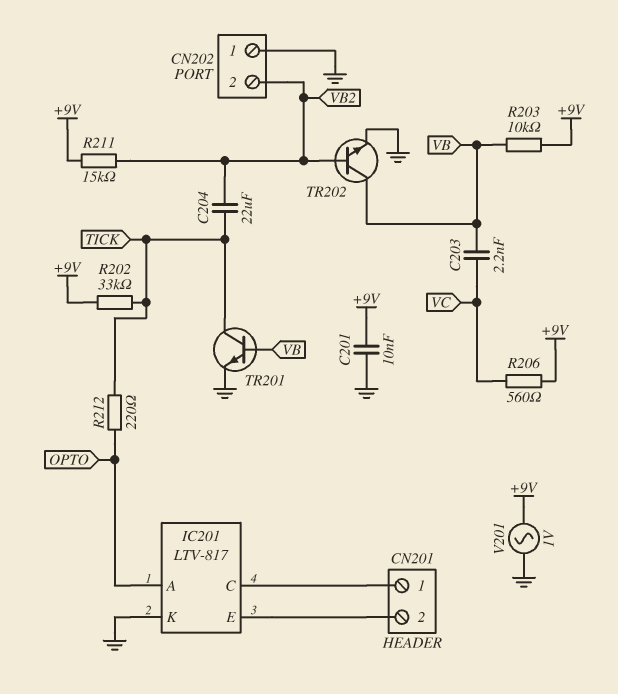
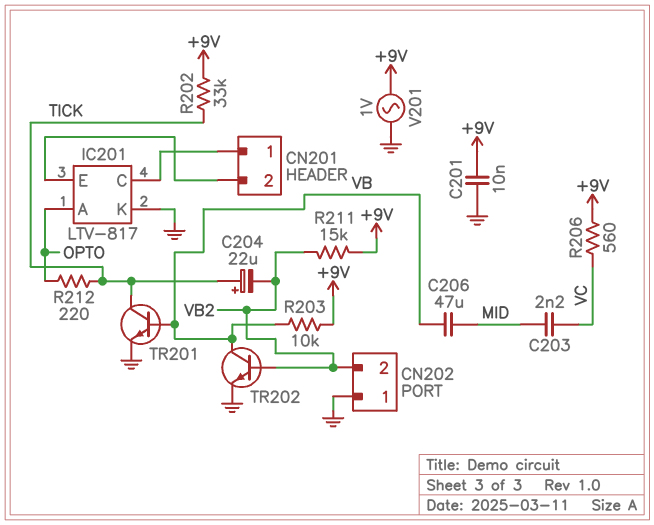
C203: 2.2nF (VB, VC) -> 2.2nF (MID, VC)
C204: 22uF (TICK, VB2) -> 22uF (plus TICK, minus VB2)
C206: none -> 47uF (MID, VB)

